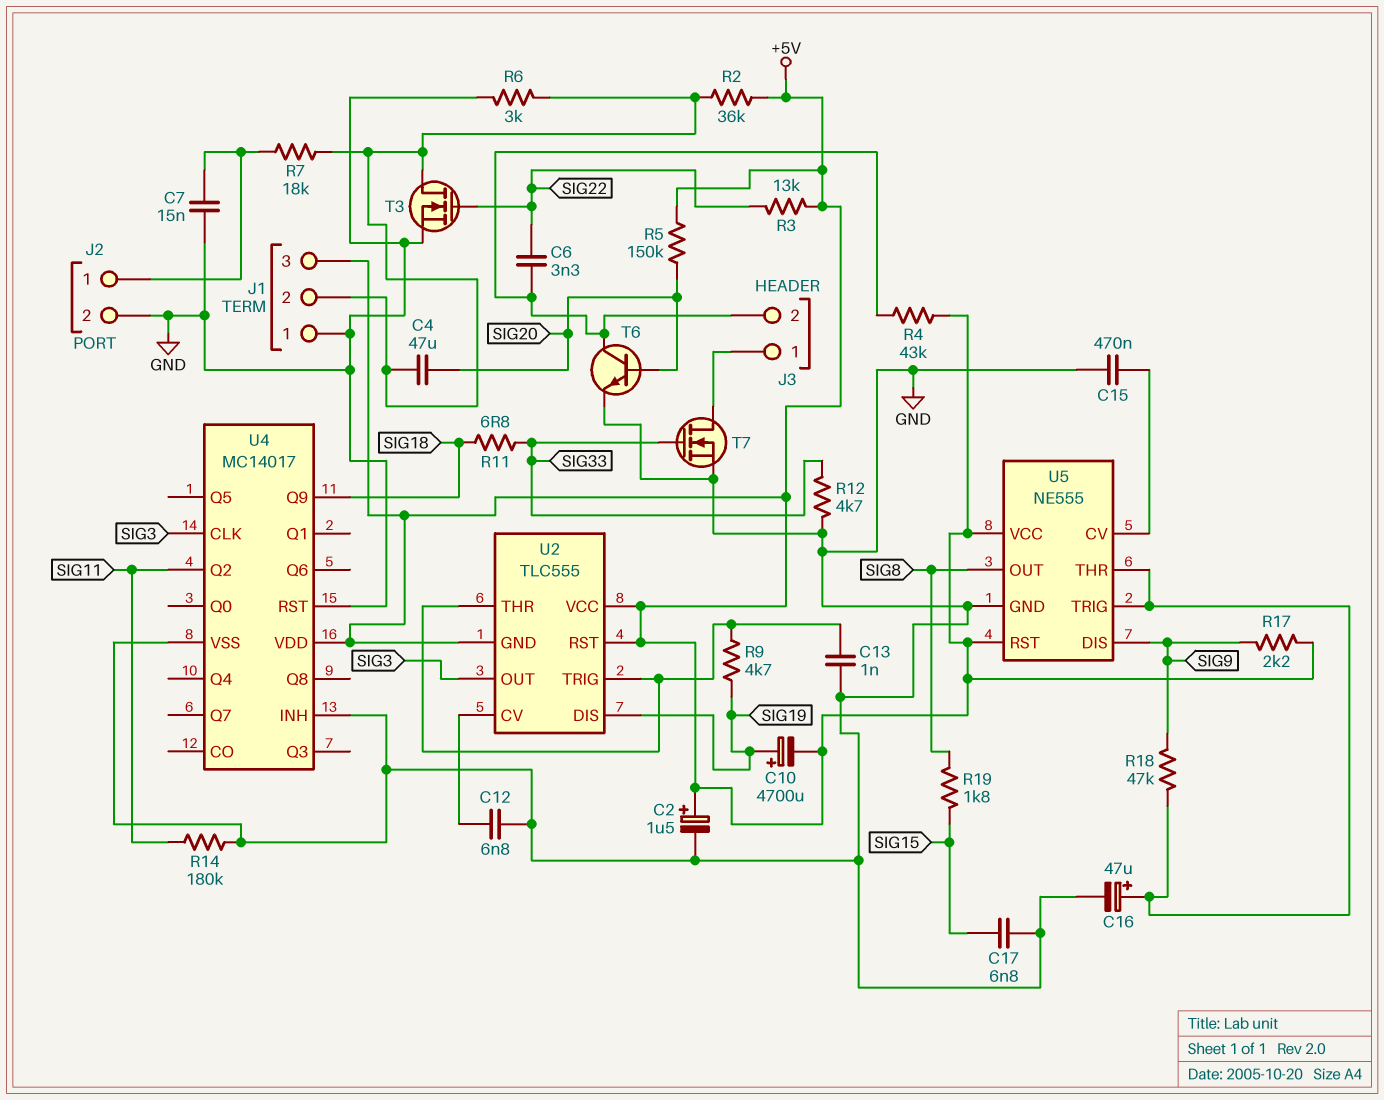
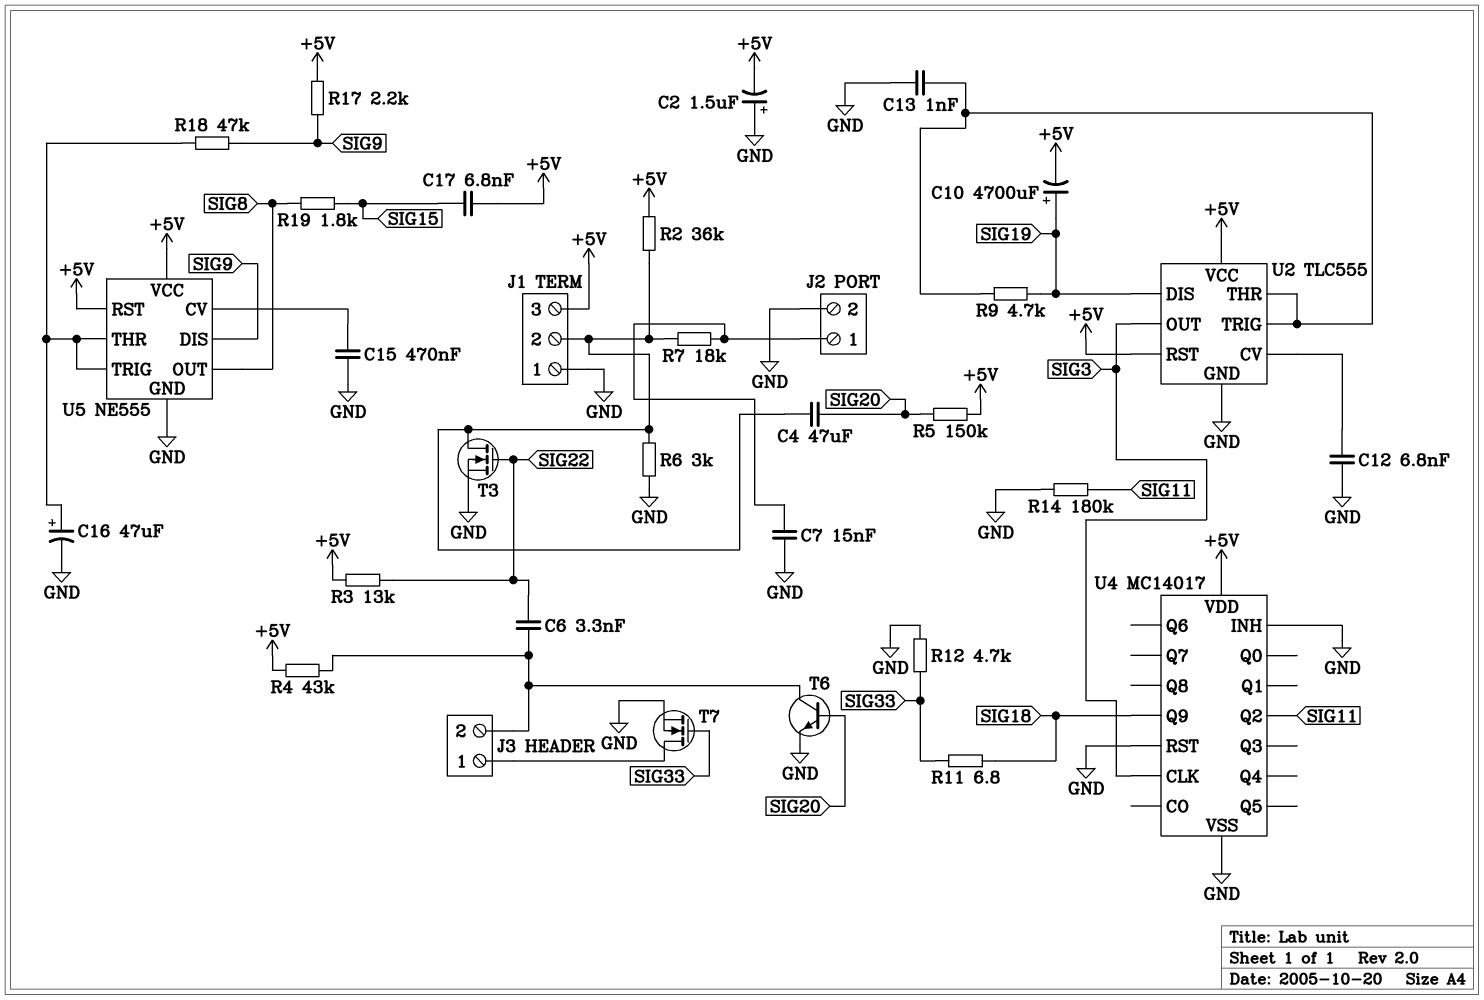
C2: 1.5uF (plus +5V, minus GND) -> 1.5uF (plus GND, minus +5V)
C17: 6.8nF (GND, SIG15) -> 6.8nF (+5V, SIG15)
U2 pin GND: +5V -> GND

